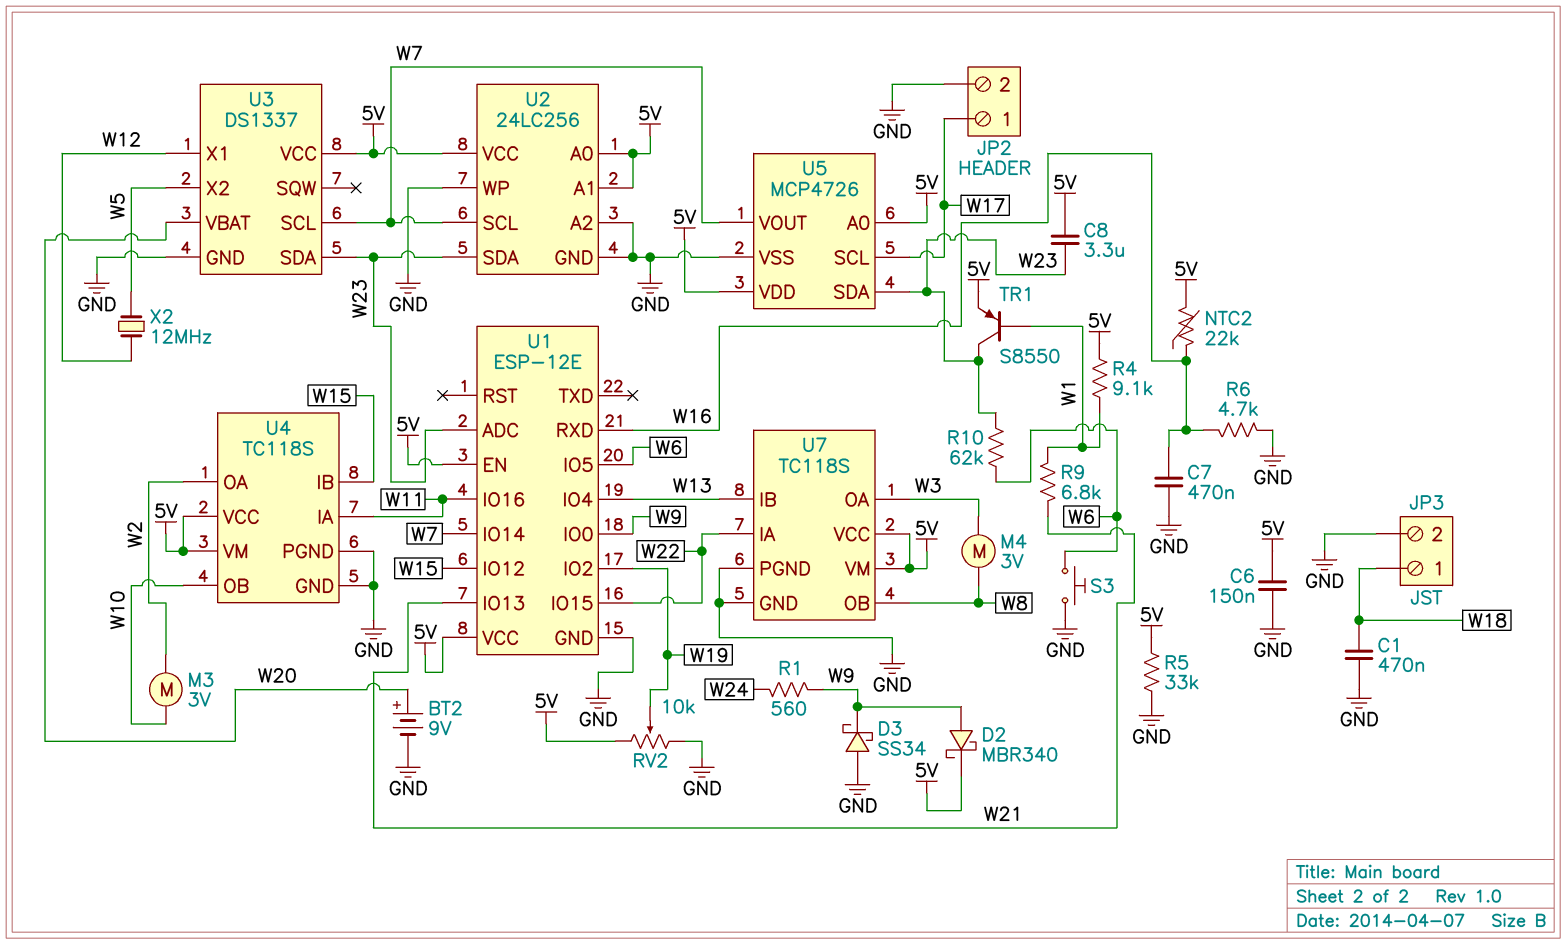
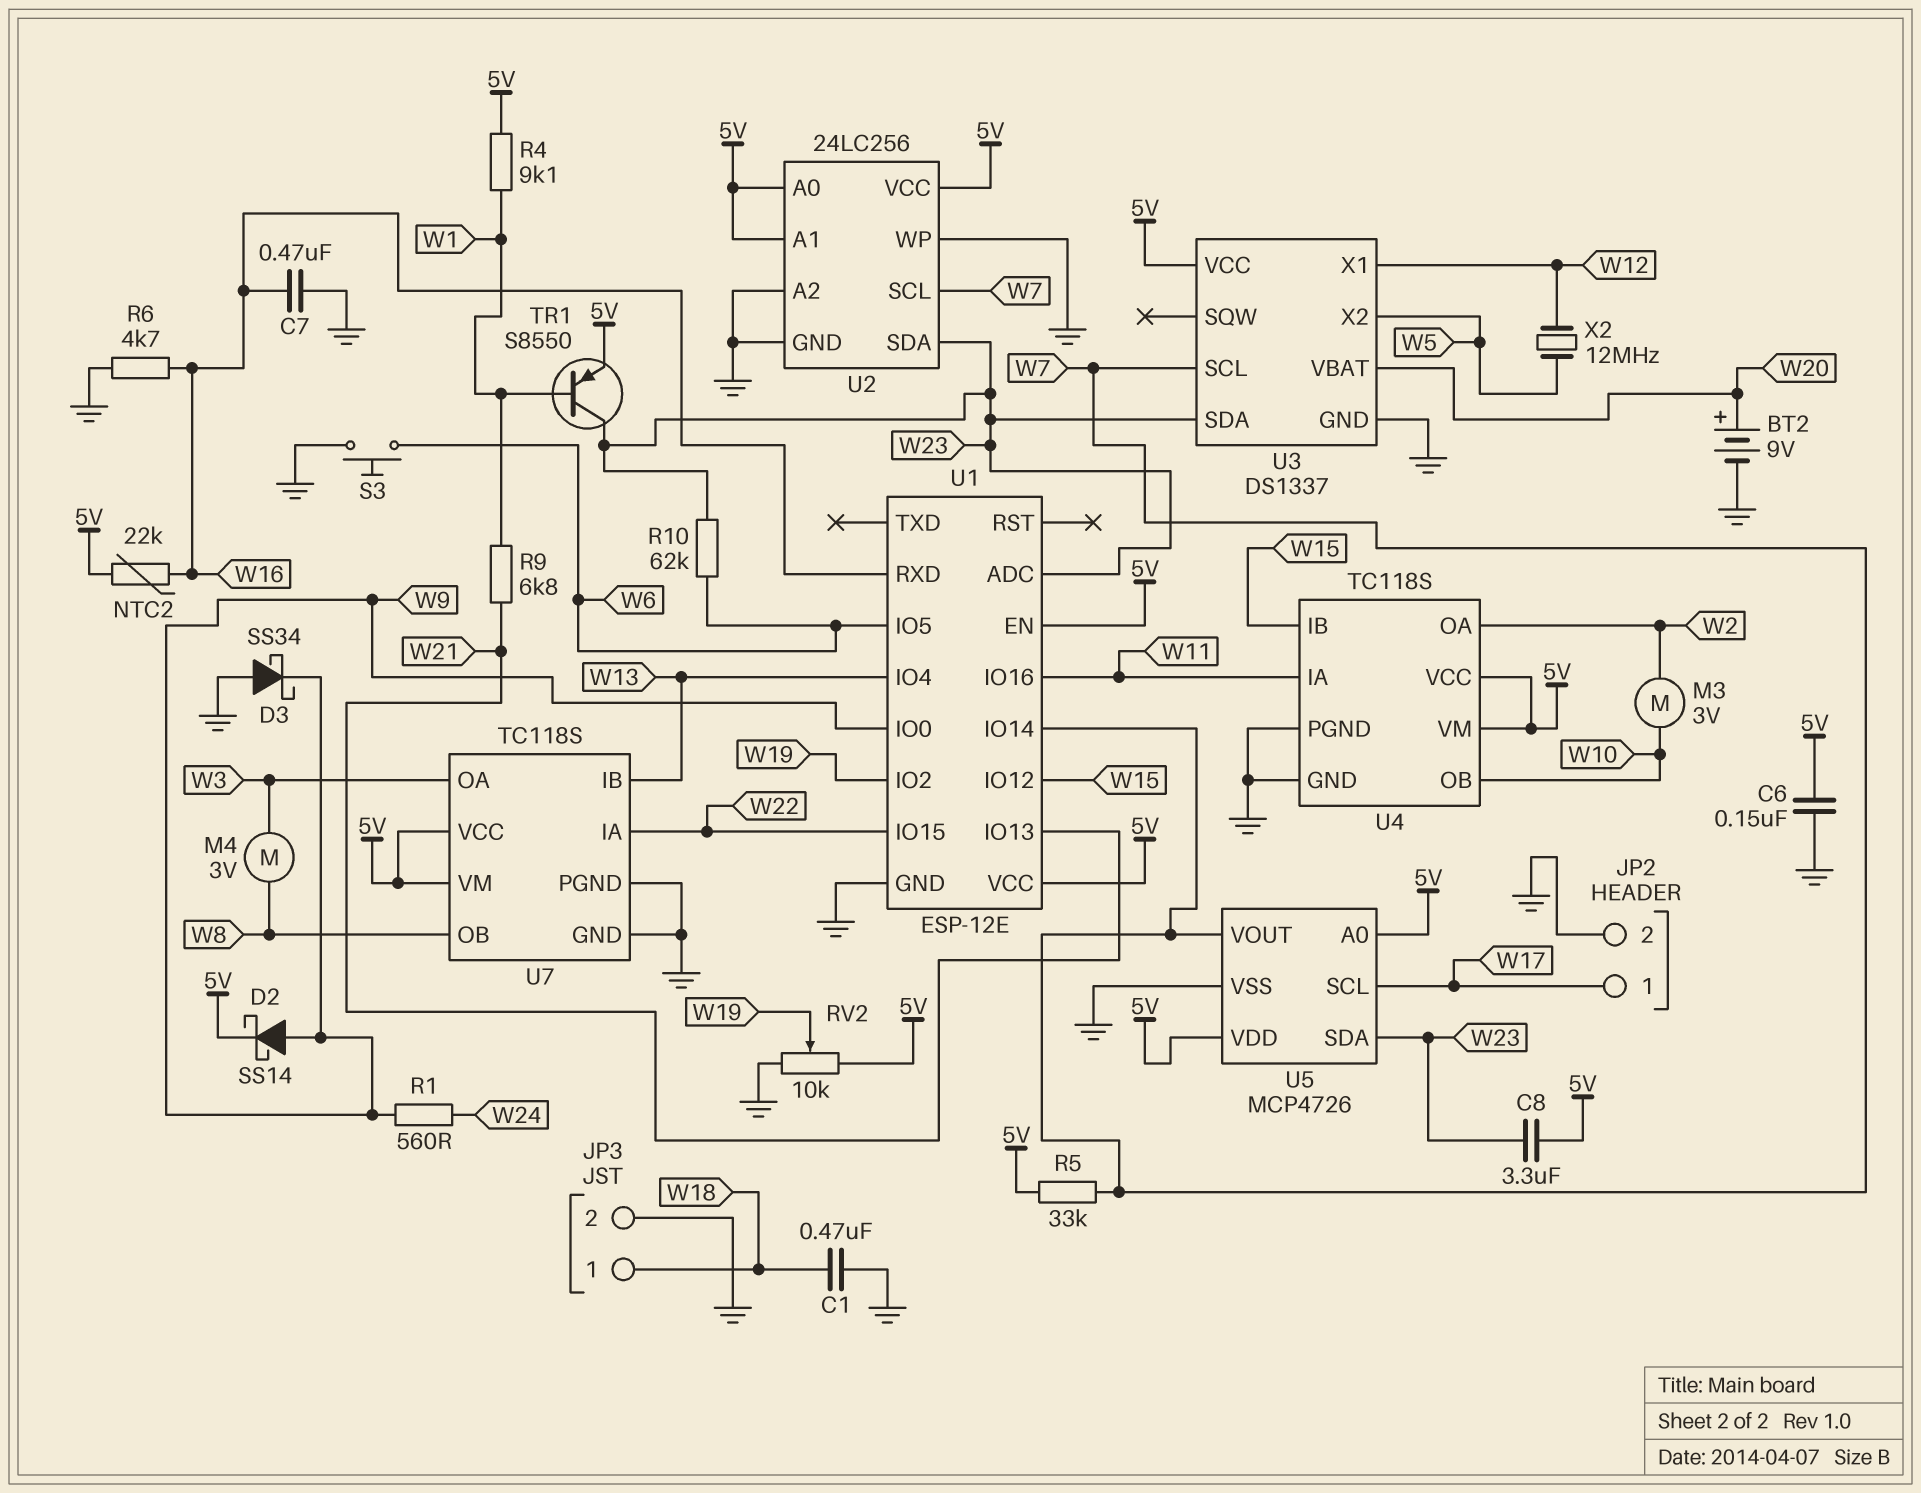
D2: schottky MBR340 (A W9, K 5V) -> schottky SS14 (A W9, K 5V)
R5: 33k (5V, GND) -> 33k (5V, W7)

